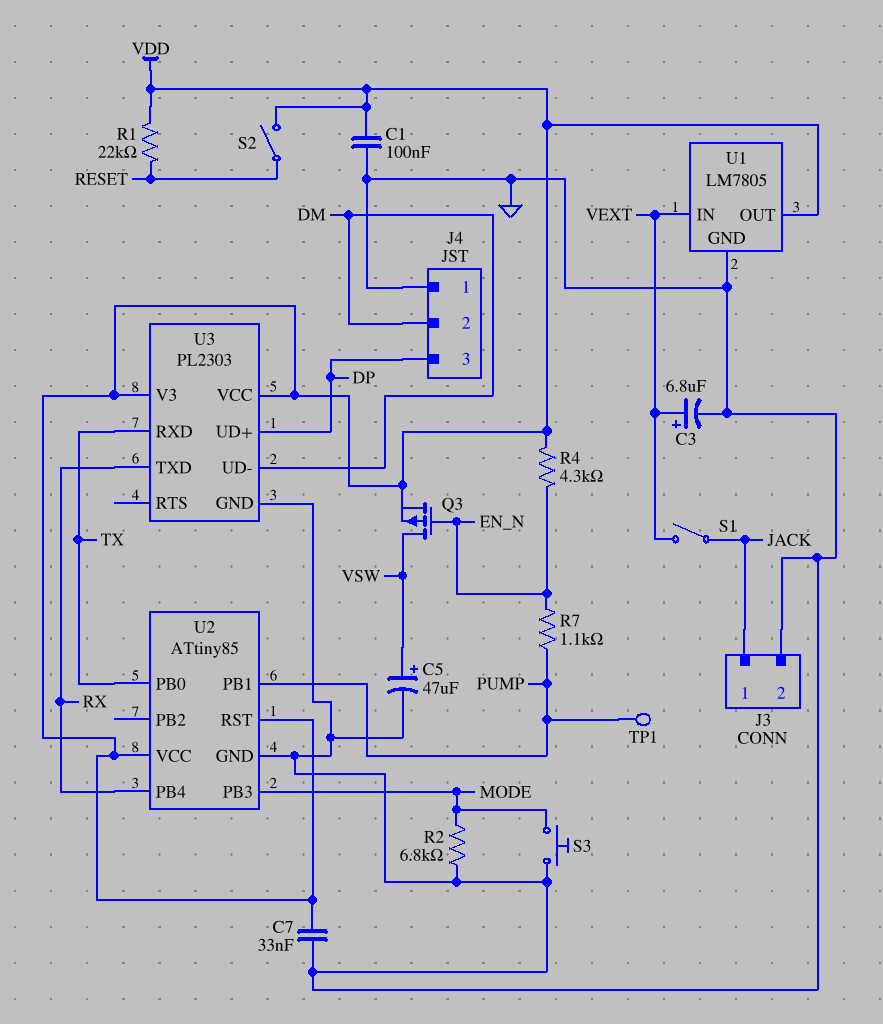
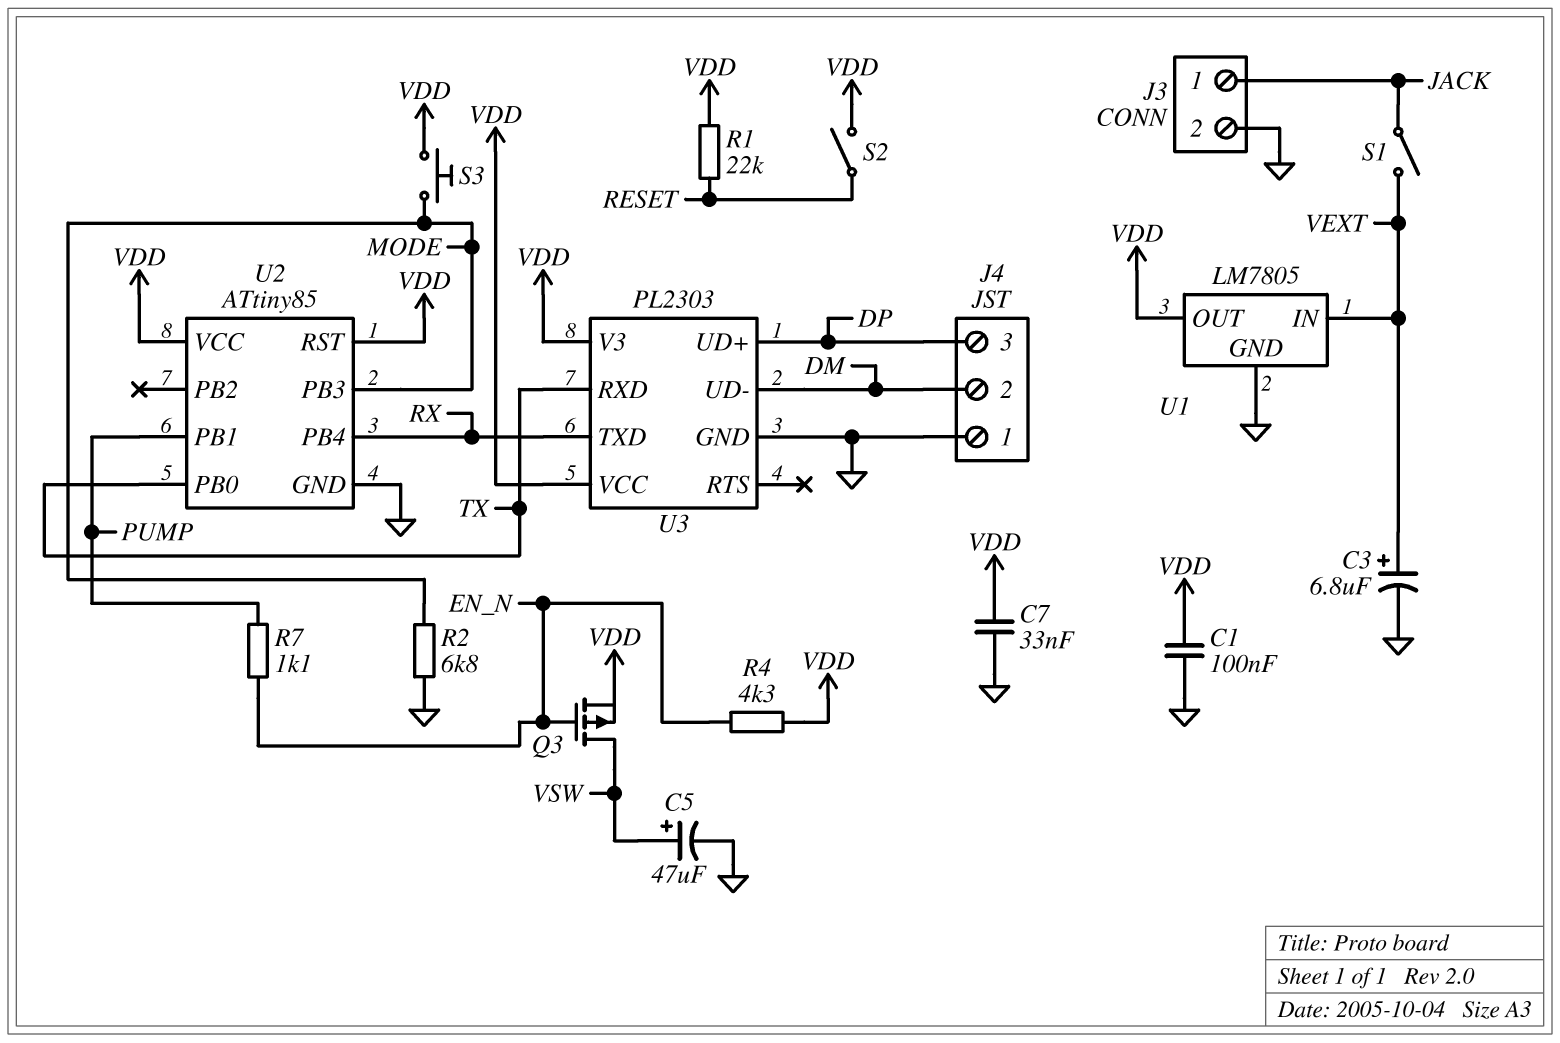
S3: button (GND, MODE) -> button (MODE, VDD)
TP1: test point (PUMP) -> none

